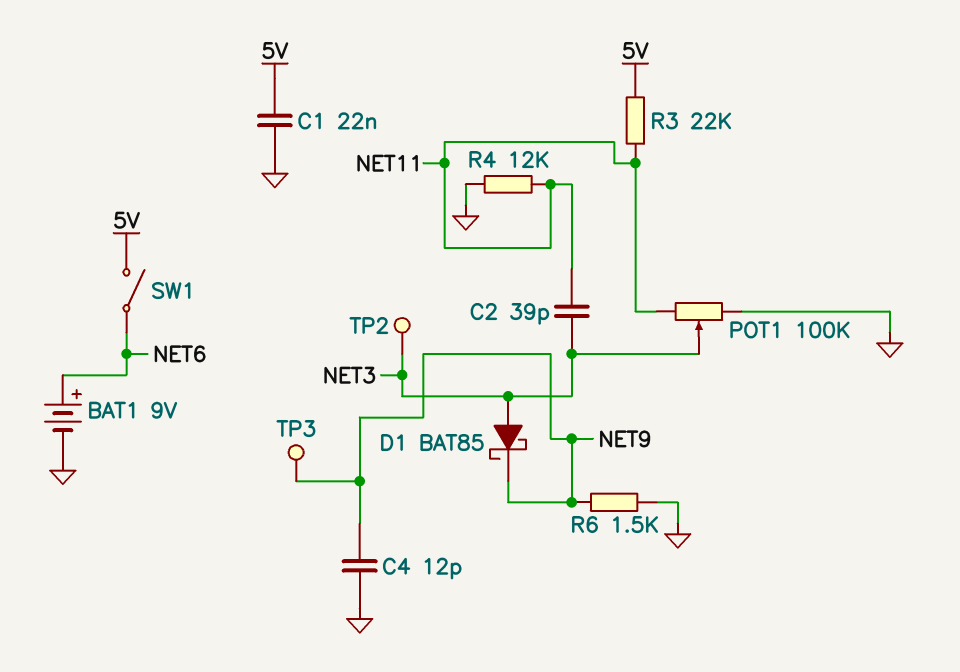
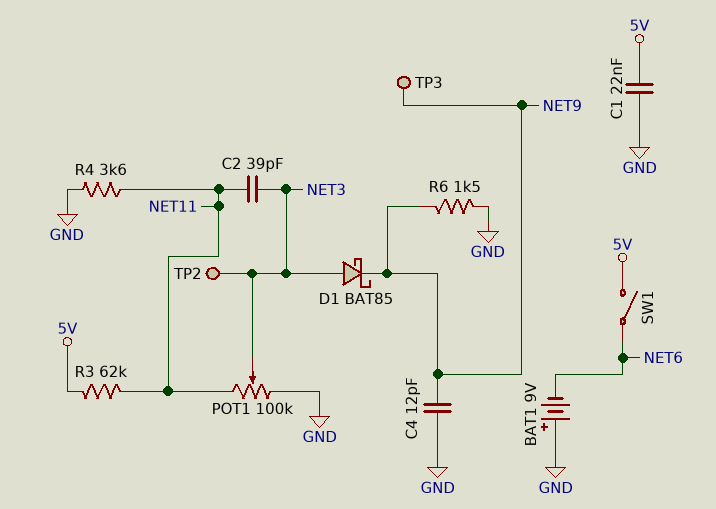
BAT1: 9V (plus NET6, minus GND) -> 9V (plus GND, minus NET6)
R3: 22k (5V, NET11) -> 62k (5V, NET11)
R4: 12k (GND, NET11) -> 3.6k (GND, NET11)

